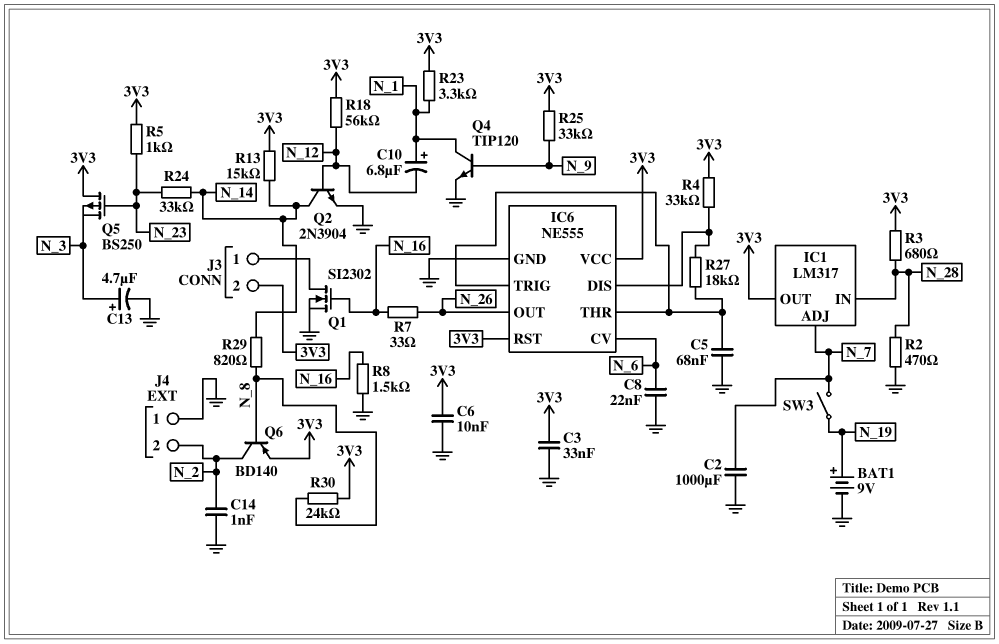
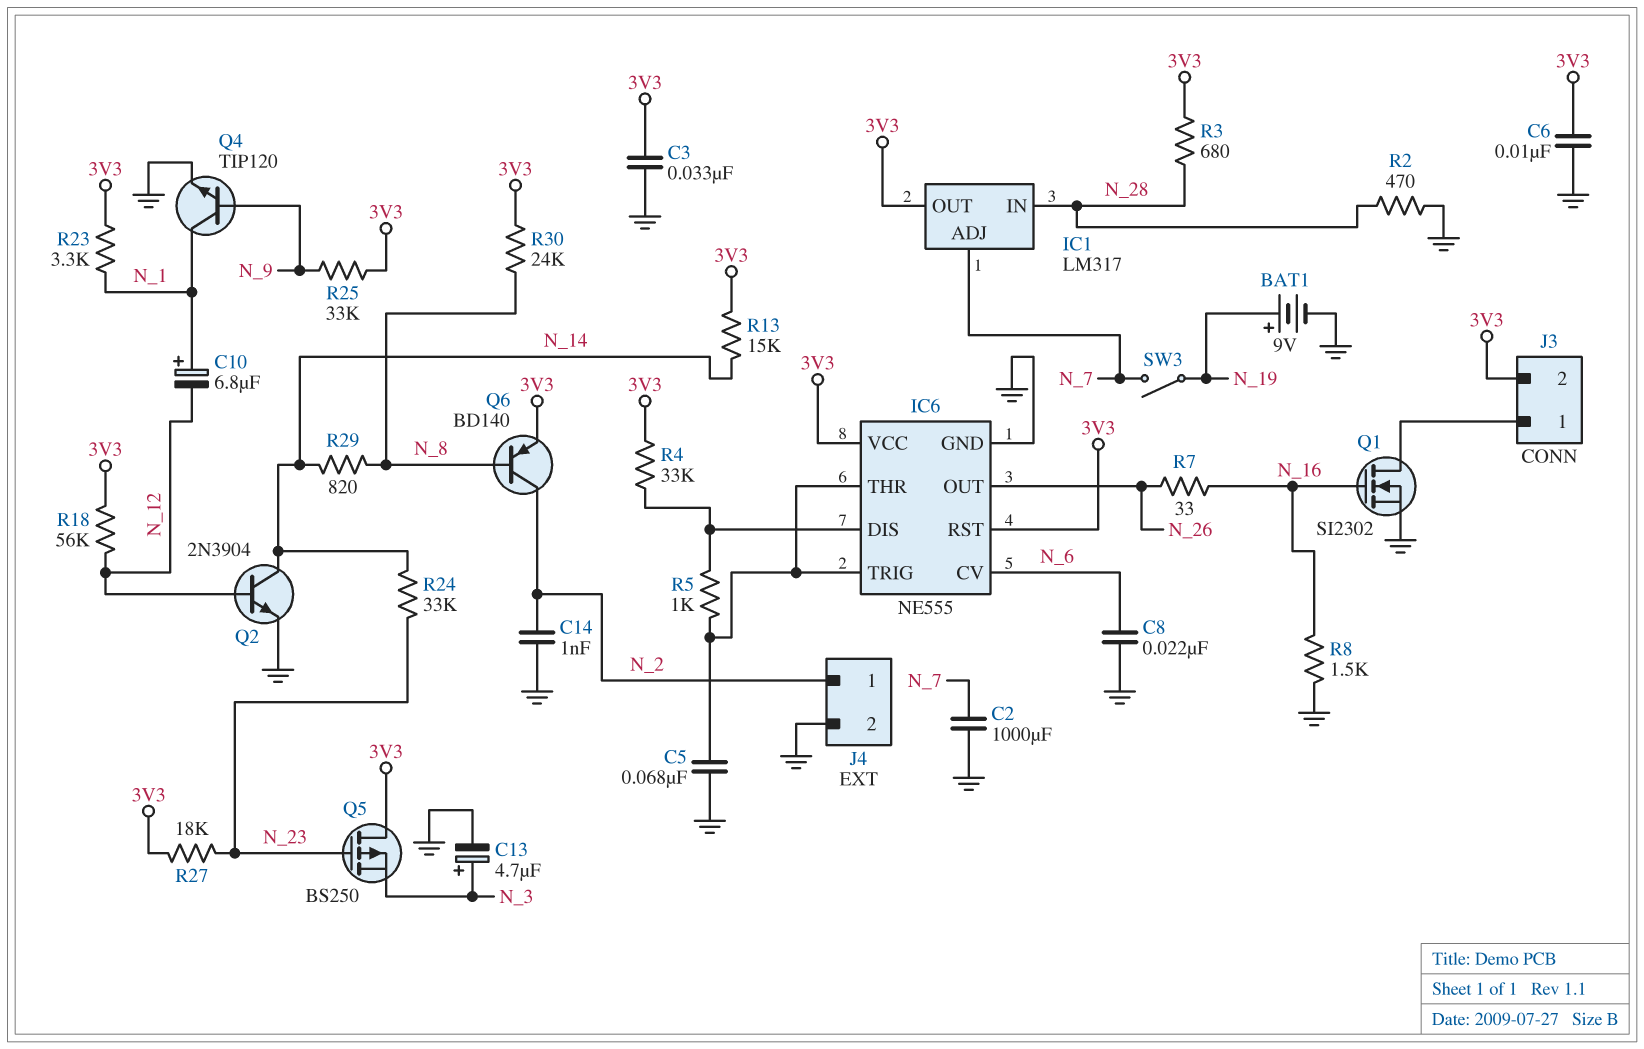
J4 pin 1: GND -> N_2
J4 pin 2: N_2 -> GND
R5: 1k (3V3, N_23) -> 1k (IC6/DIS, IC6/THR)
R27: 18k (IC6/DIS, IC6/THR) -> 18k (3V3, N_23)

